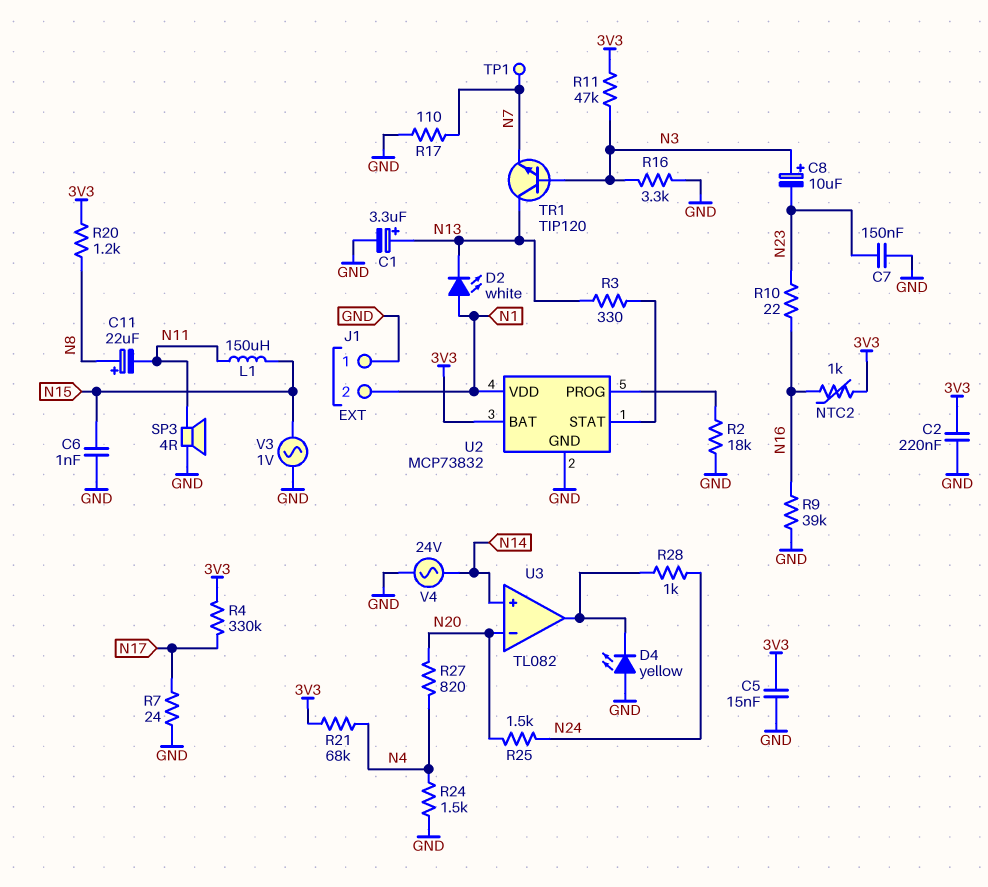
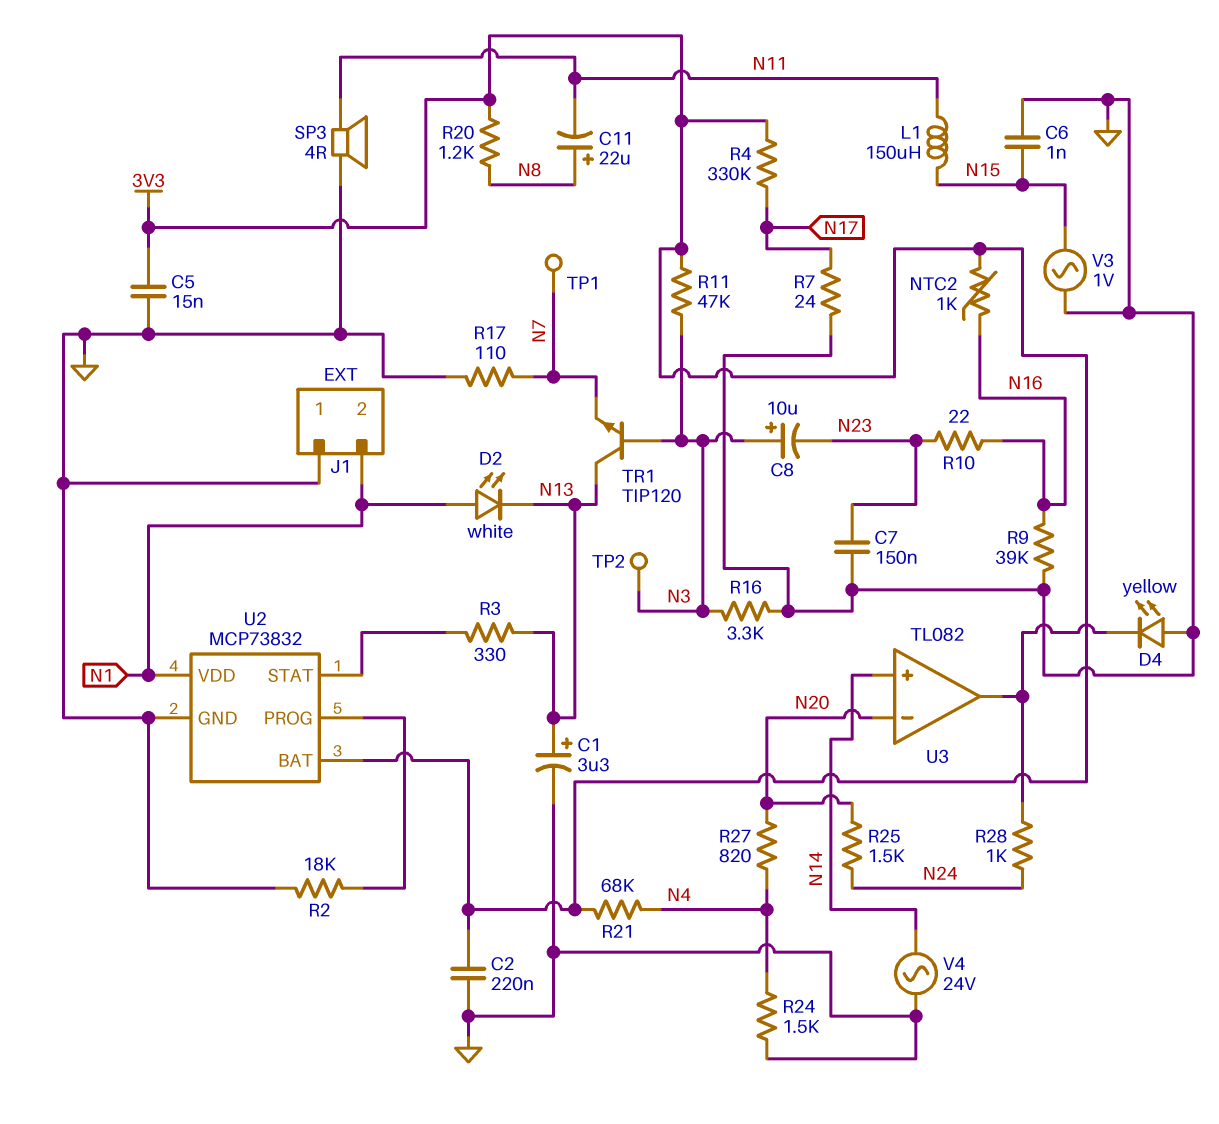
TP2: none -> test point (N3)

